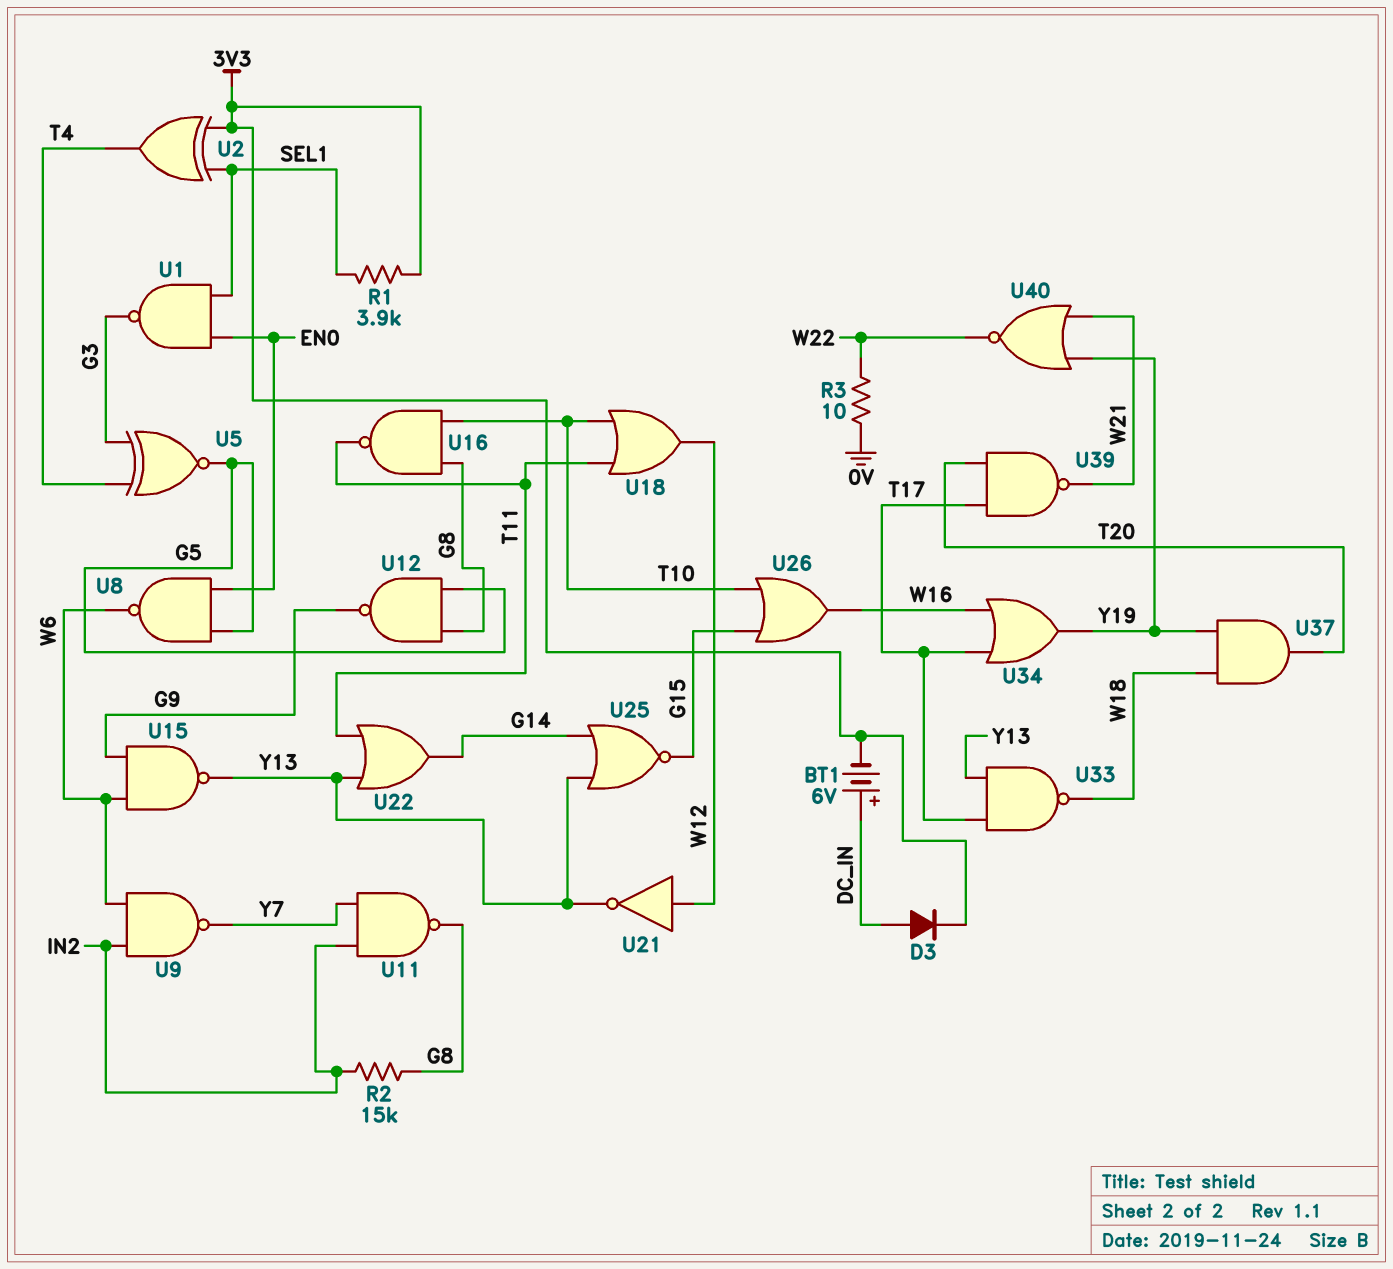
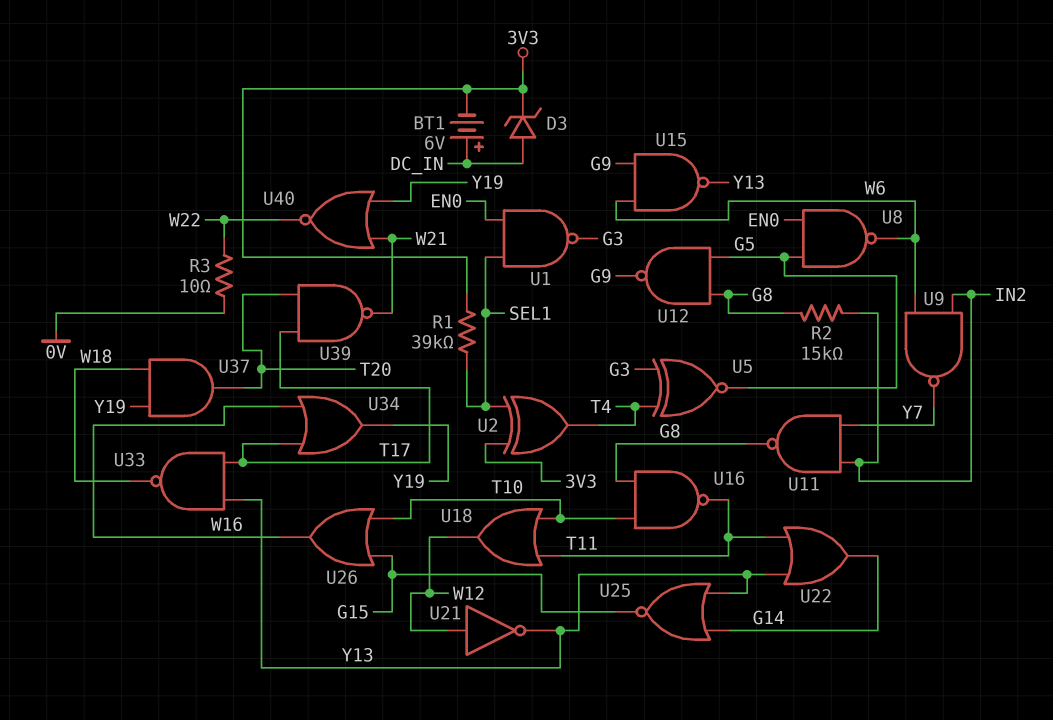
D3: diode (A DC_IN, K 3V3) -> zener (A DC_IN, K 3V3)
R1: 3.9k (3V3, SEL1) -> 39k (3V3, SEL1)

